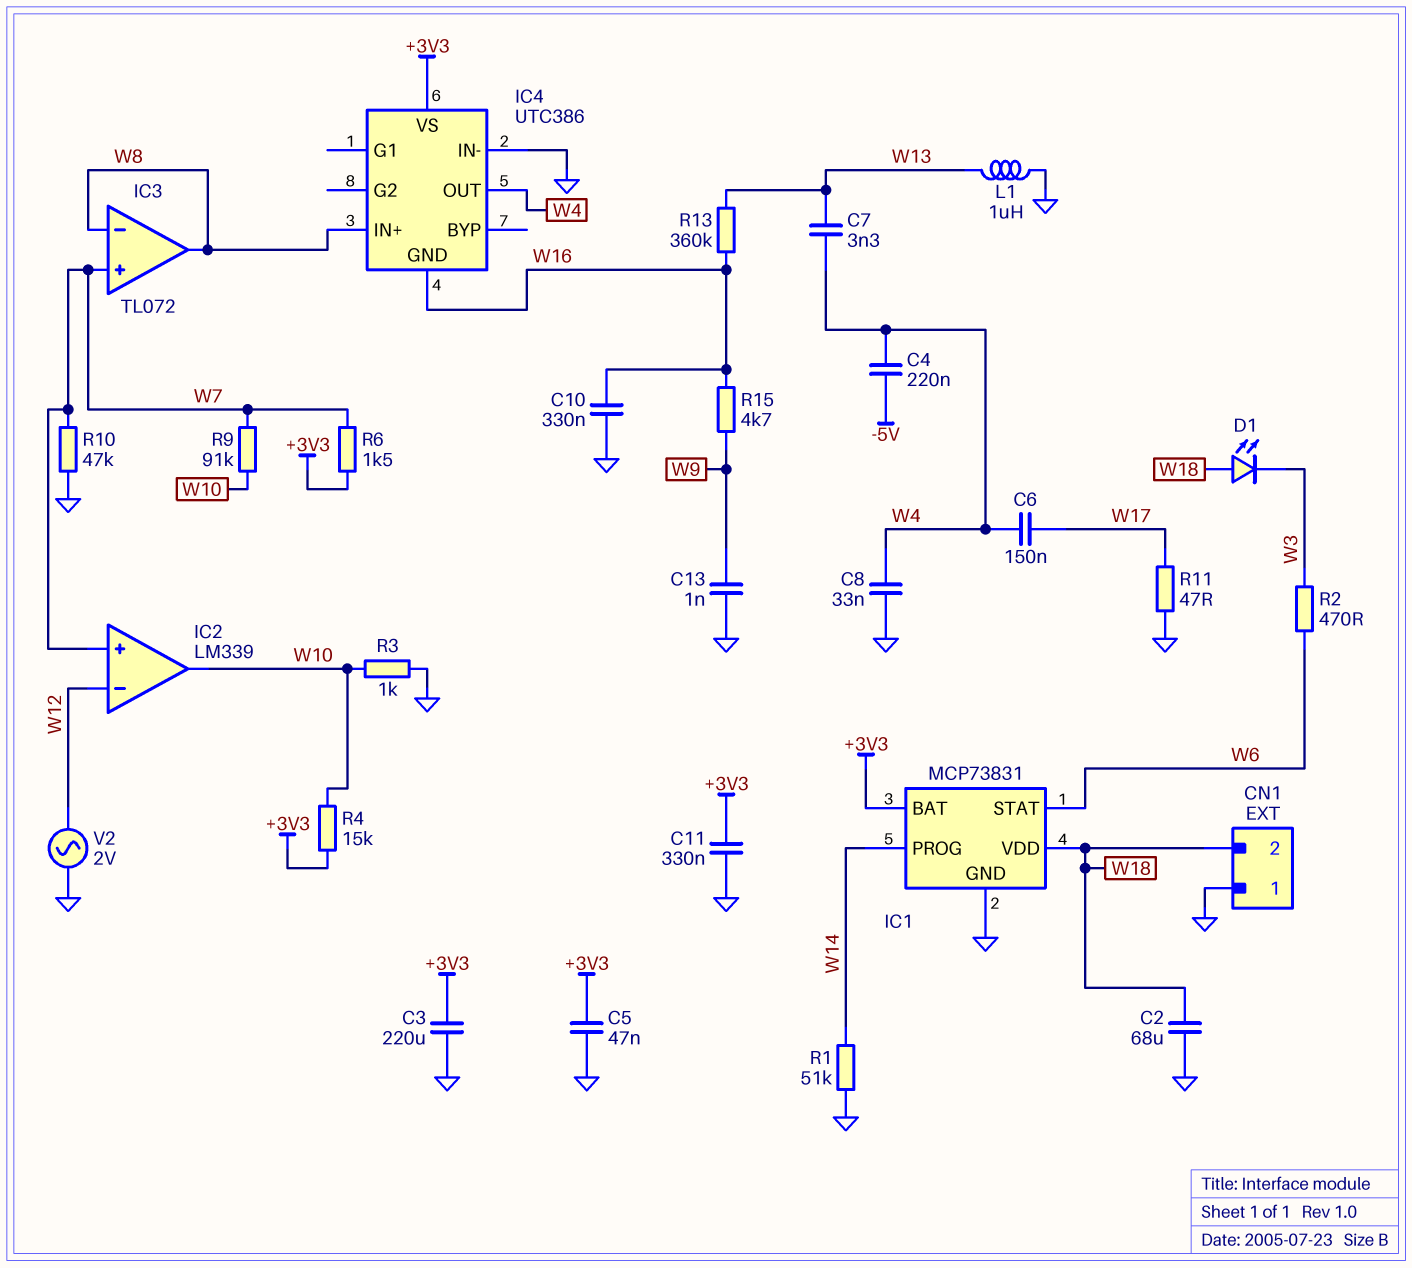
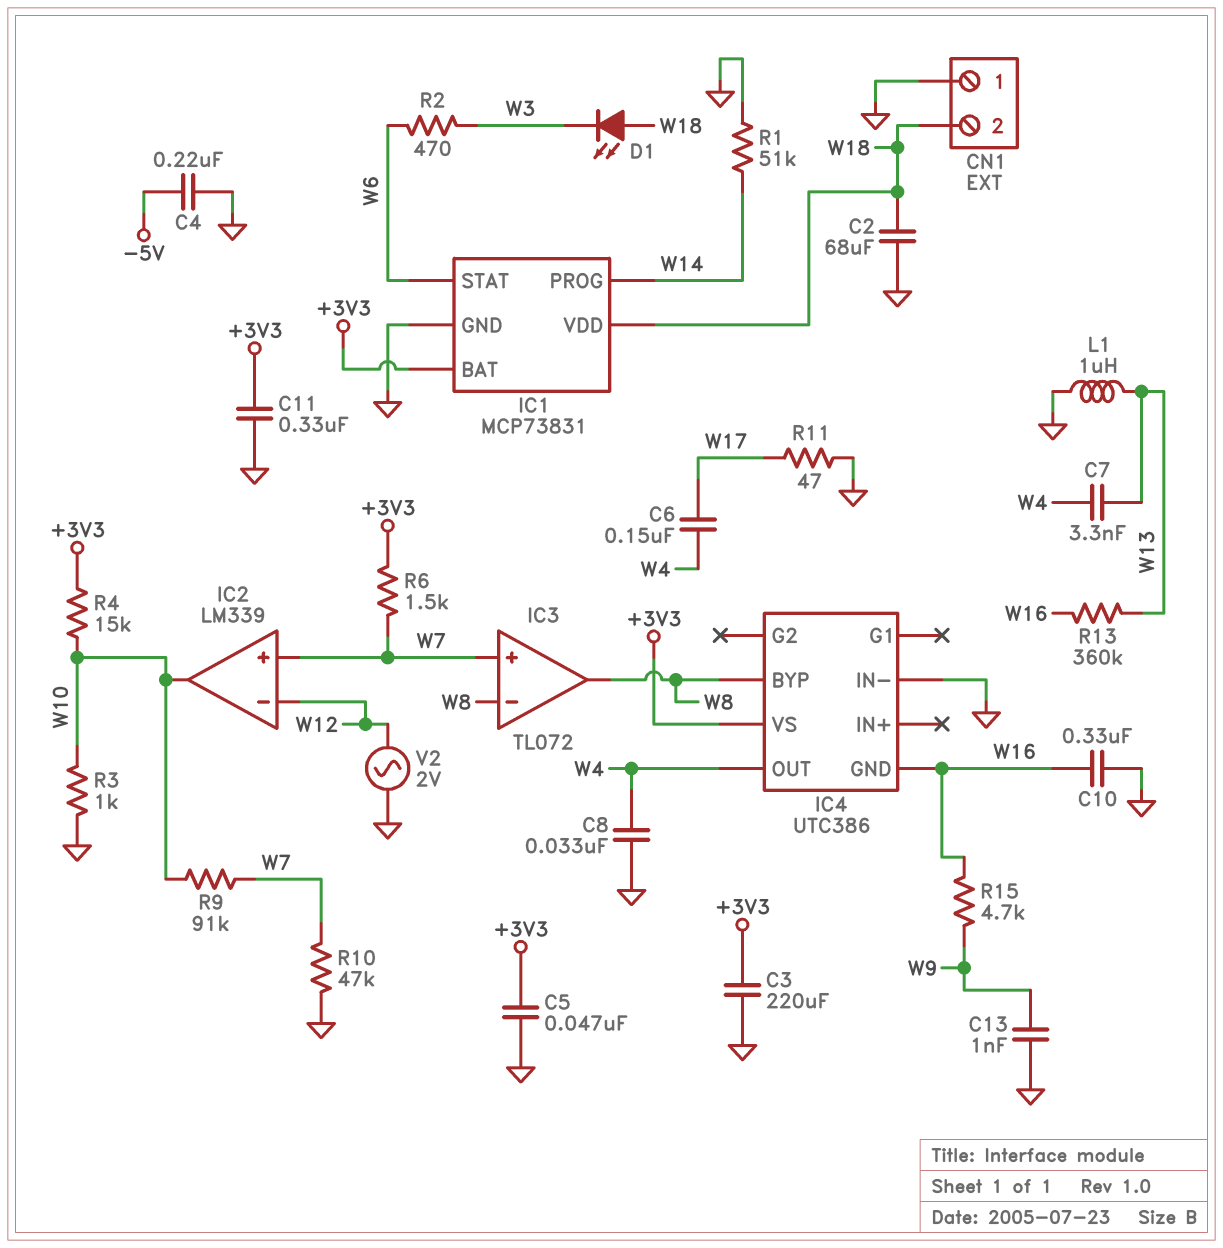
C4: 220nF (-5V, W4) -> 220nF (-5V, GND)
IC4 pin BYP: none -> W8
IC4 pin IN+: W8 -> none

